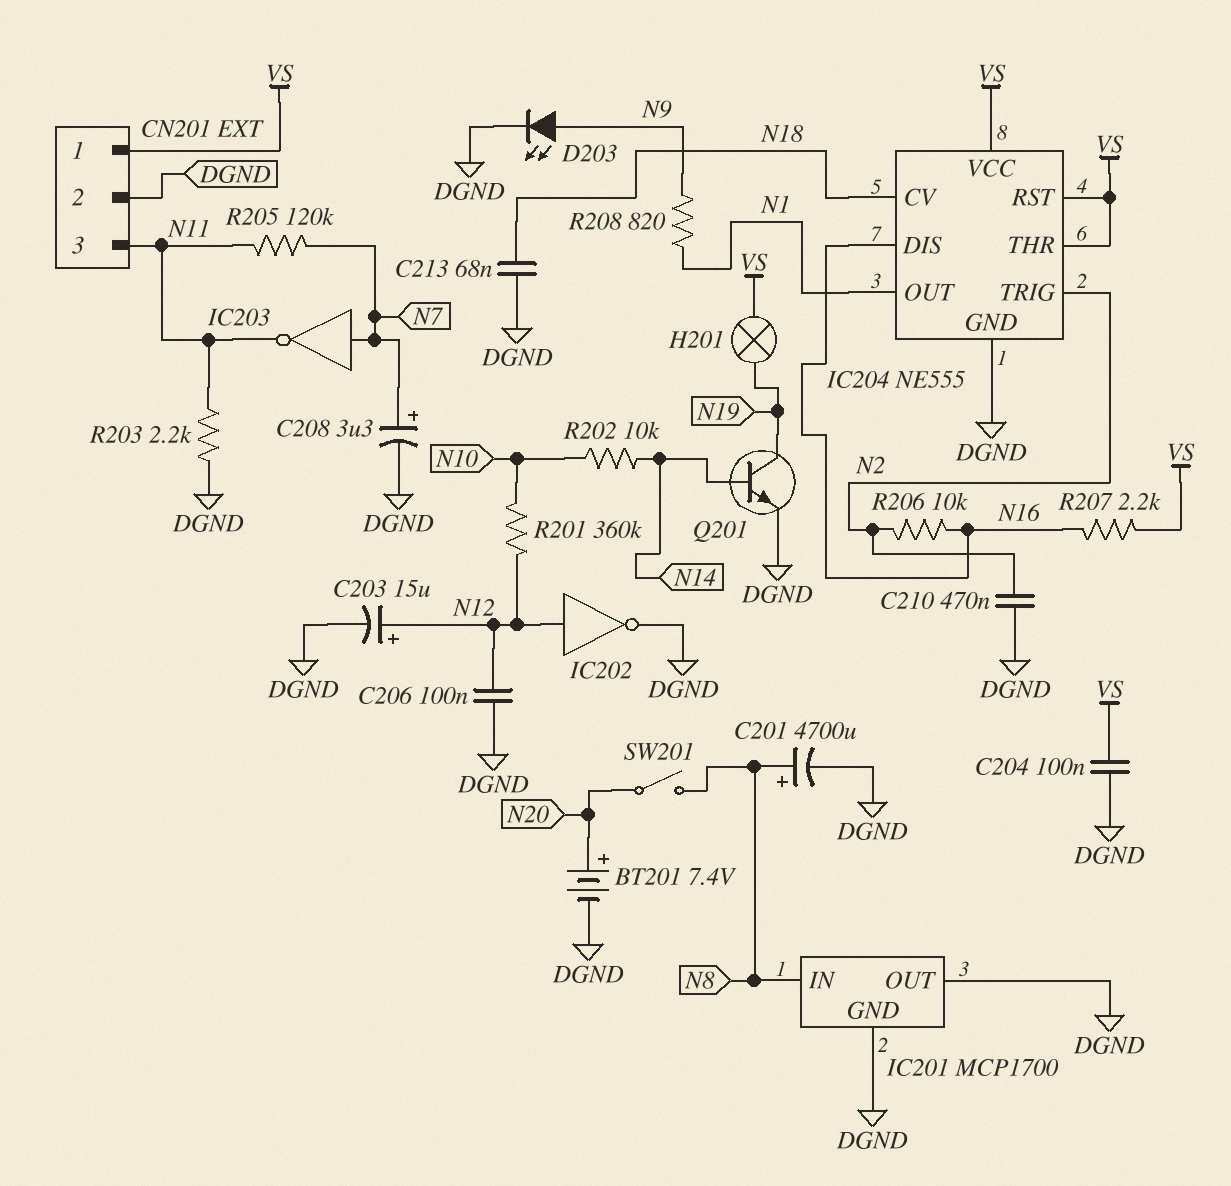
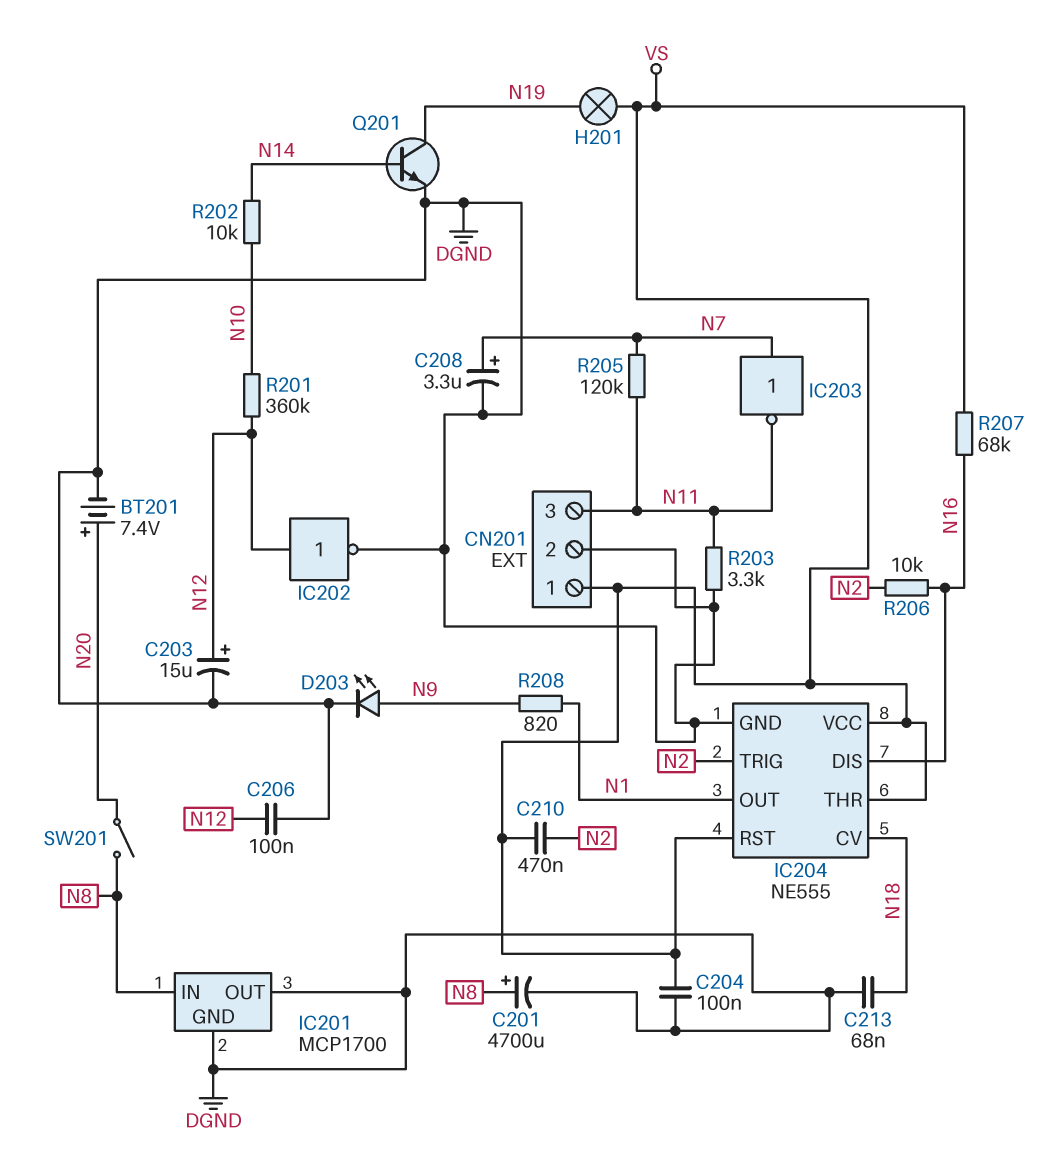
C210: 470nF (DGND, N2) -> 470nF (N2, VS)
R203: 2.2k (DGND, N11) -> 3.3k (DGND, N11)
R207: 2.2k (N16, VS) -> 68k (N16, VS)

